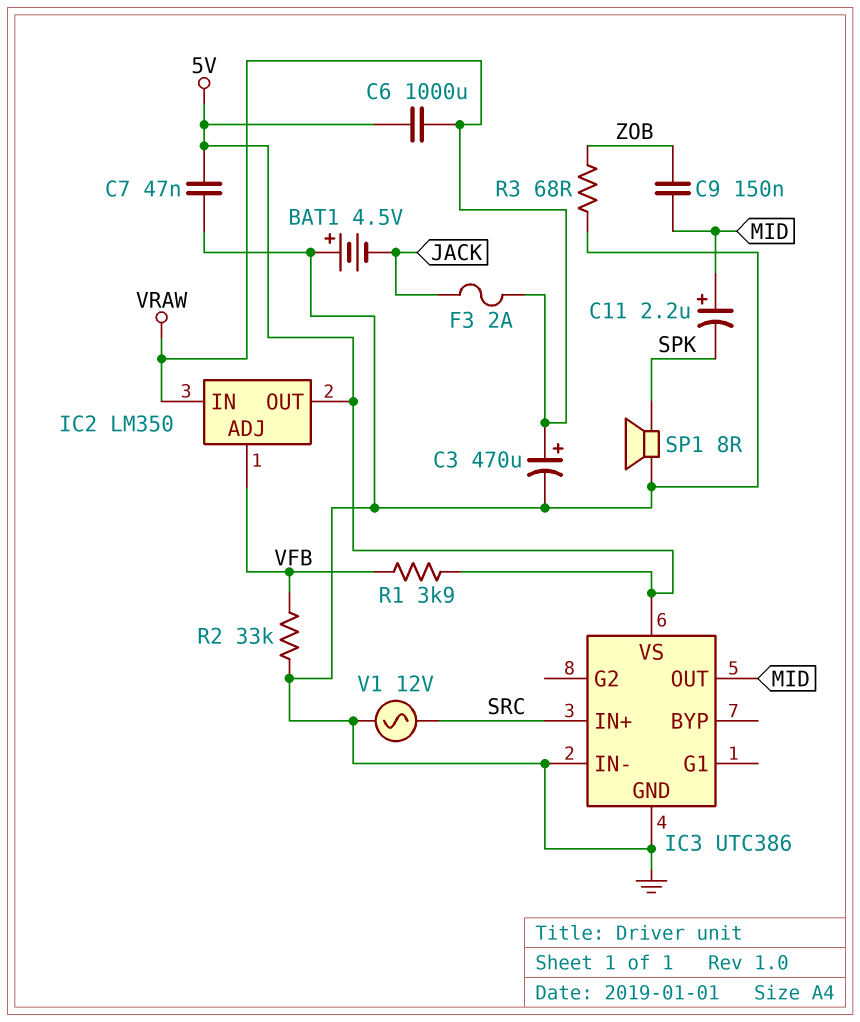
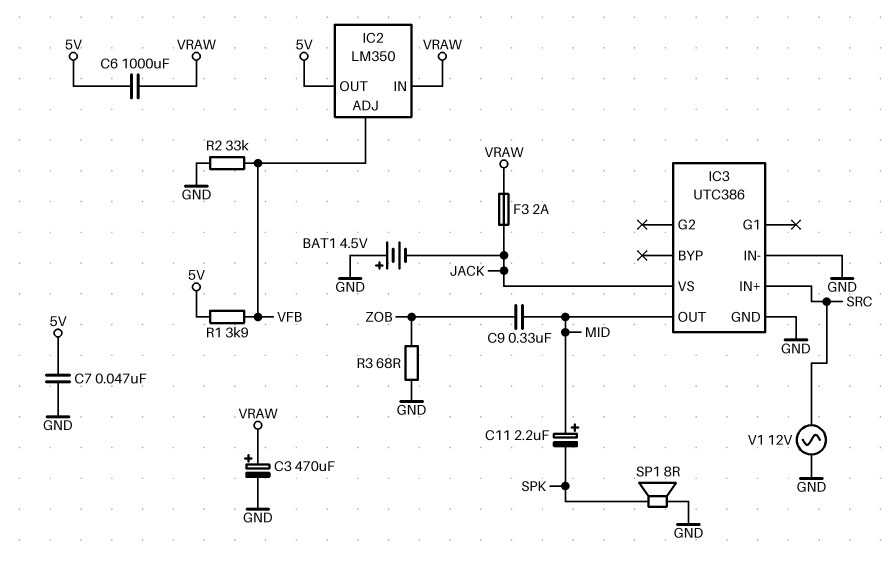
C9: 150nF (MID, ZOB) -> 330nF (MID, ZOB)
IC3 pin VS: 5V -> JACK

